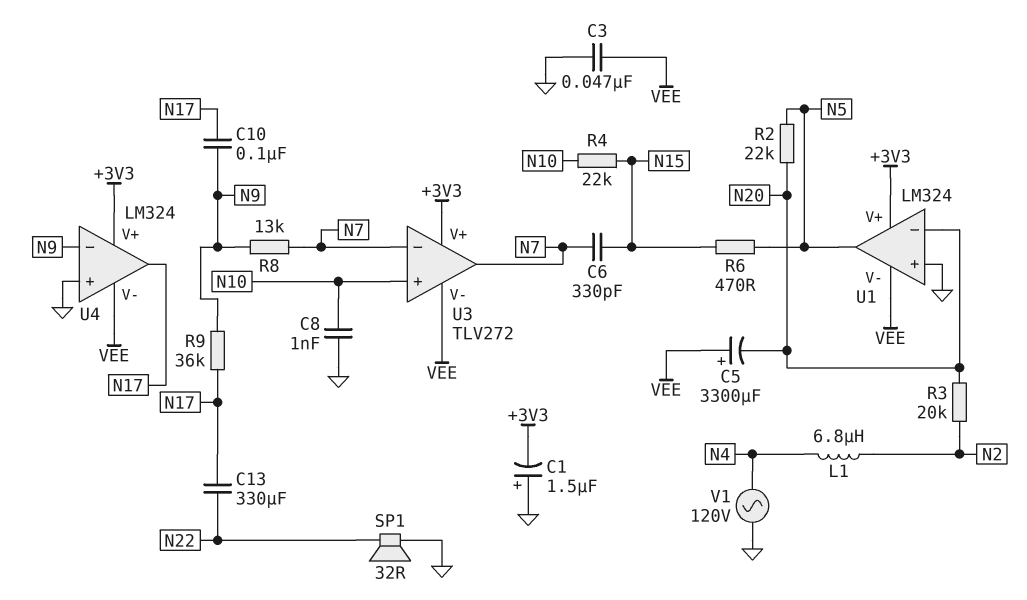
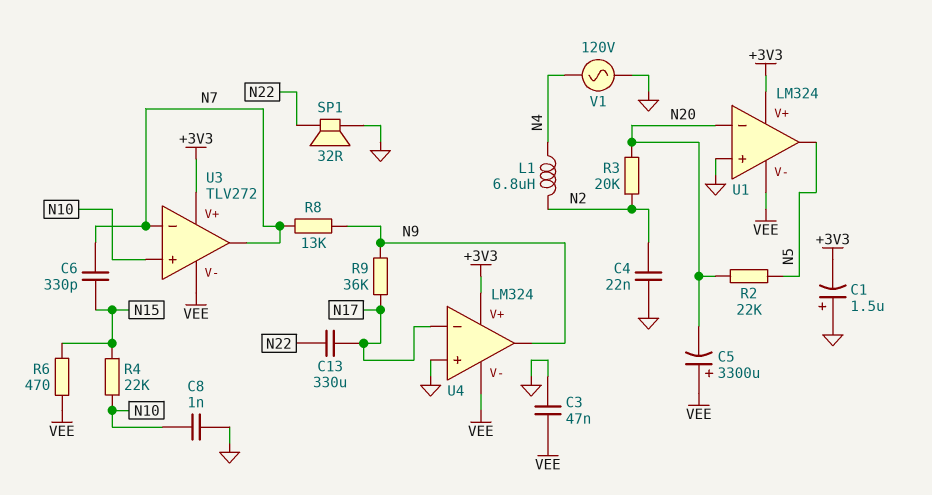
C4: none -> 22nF (GND, N2)
C10: 100nF (N9, N17) -> none
R6: 470 (N5, N15) -> 470 (N15, VEE)
U4 pin in-: N9 -> N17
U4 pin out: N17 -> N9

